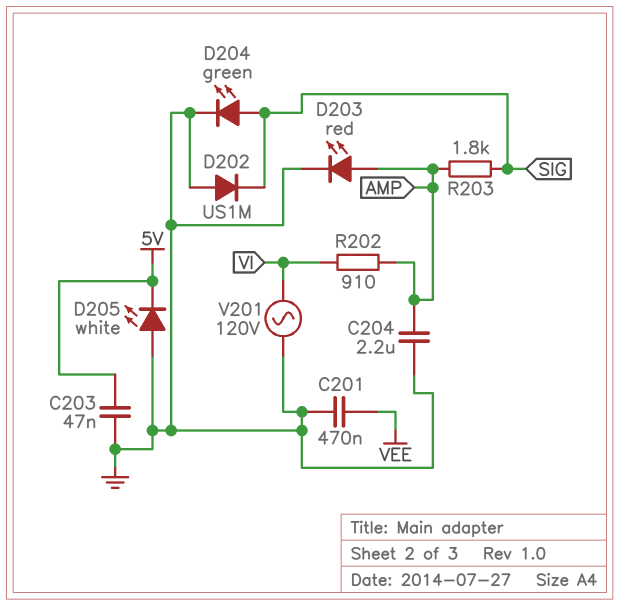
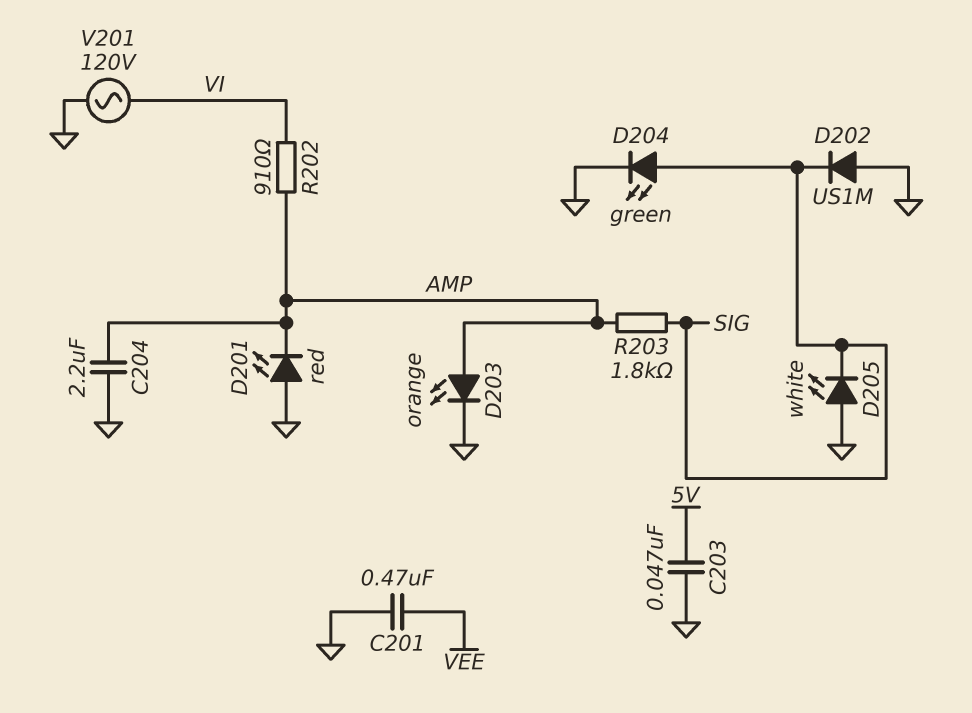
D201: none -> LED red (A GND, K AMP)
D203: LED red (A AMP, K GND) -> LED orange (A AMP, K GND)
D205: LED white (A GND, K 5V) -> LED white (A GND, K SIG)

